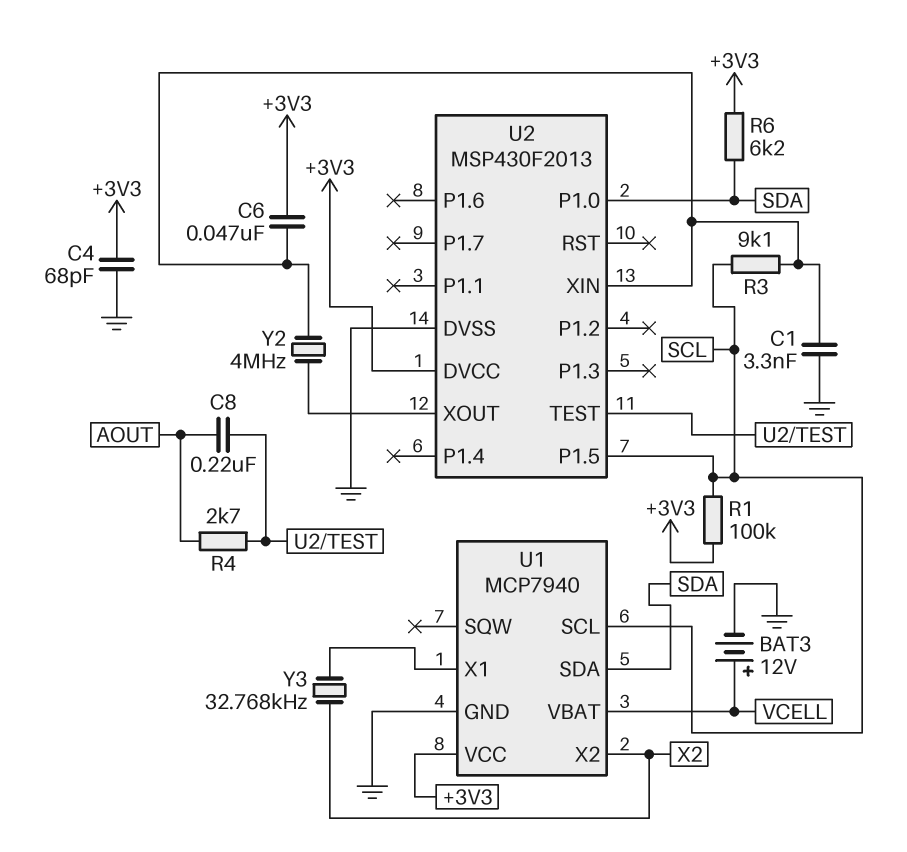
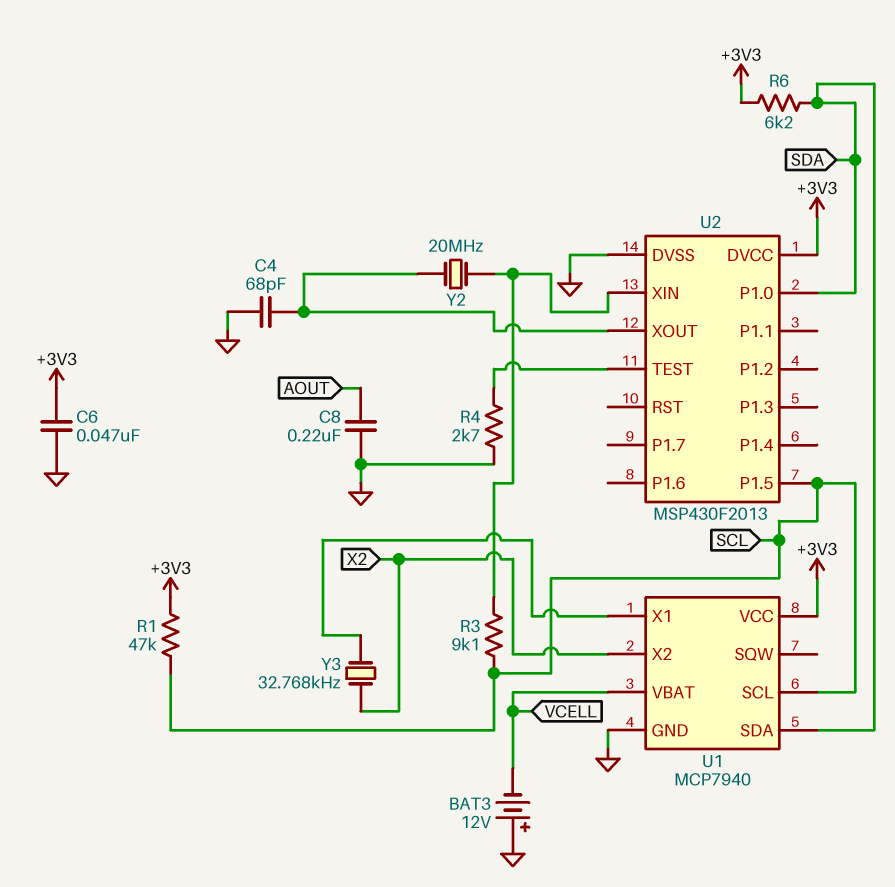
BAT3: 12V (plus VCELL, minus GND) -> 12V (plus GND, minus VCELL)
C1: 3.3nF (GND, U2/XIN) -> none
C4: 68pF (+3V3, GND) -> 68pF (GND, U2/XOUT)
C6: 47nF (+3V3, U2/XIN) -> 47nF (+3V3, GND)
C8: 220nF (AOUT, U2/TEST) -> 220nF (AOUT, GND)
R1: 100k (+3V3, SCL) -> 47k (+3V3, SCL)
R4: 2.7k (AOUT, U2/TEST) -> 2.7k (GND, U2/TEST)
Y2: 4MHz (U2/XIN, U2/XOUT) -> 20MHz (U2/XIN, U2/XOUT)

